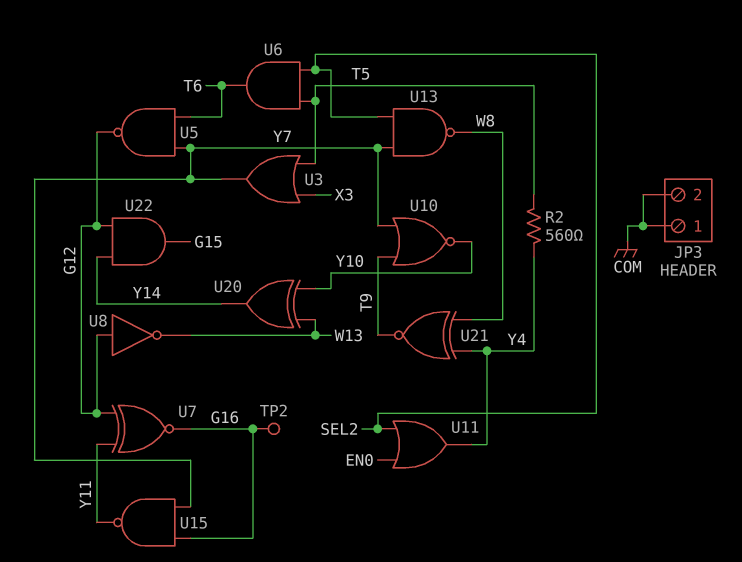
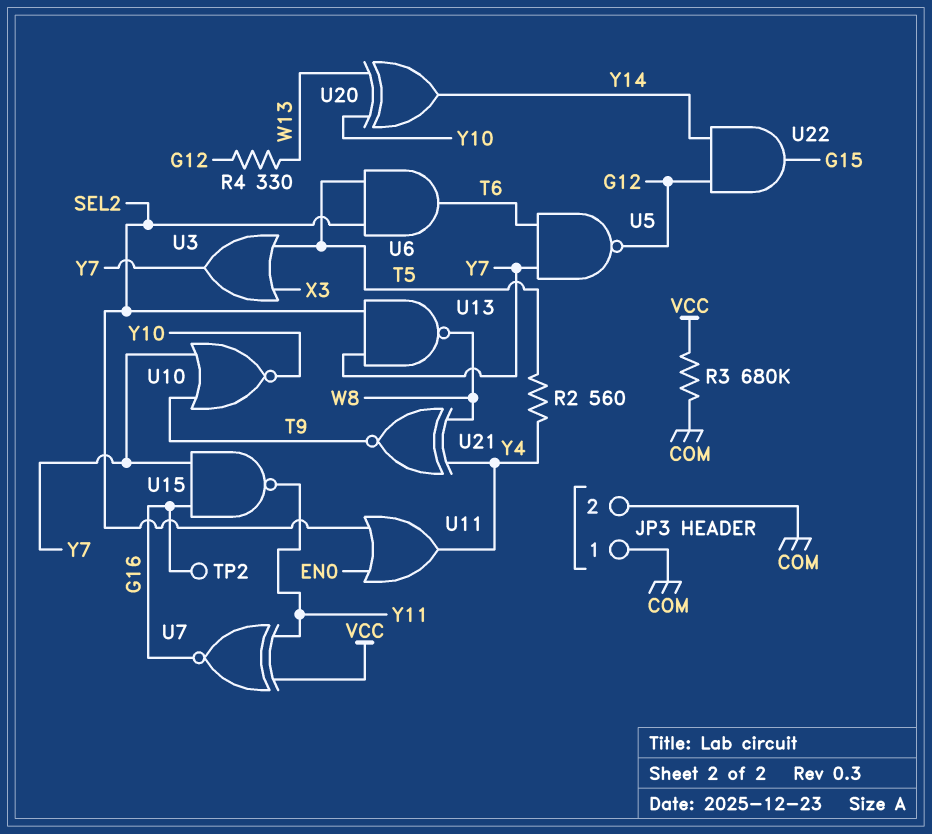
R3: none -> 680k (COM, VCC)
R4: none -> 330 (G12, W13)
U7: XNOR (in G12, in Y11, out G16) -> XNOR (in VCC, in Y11, out G16)
U8: NOT (in G12, out W13) -> none

